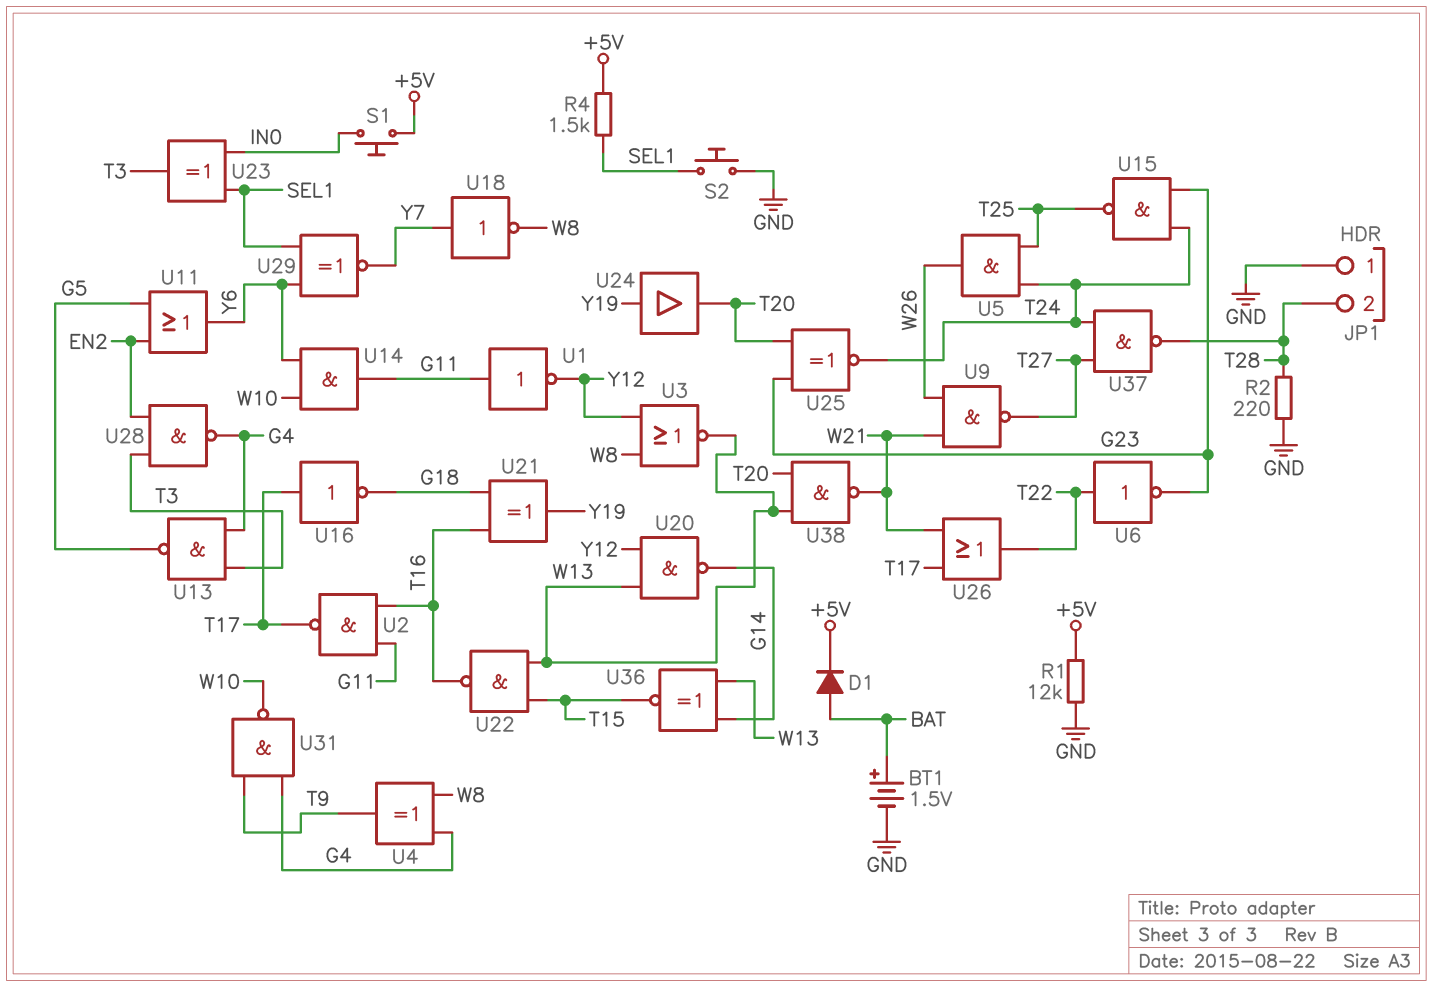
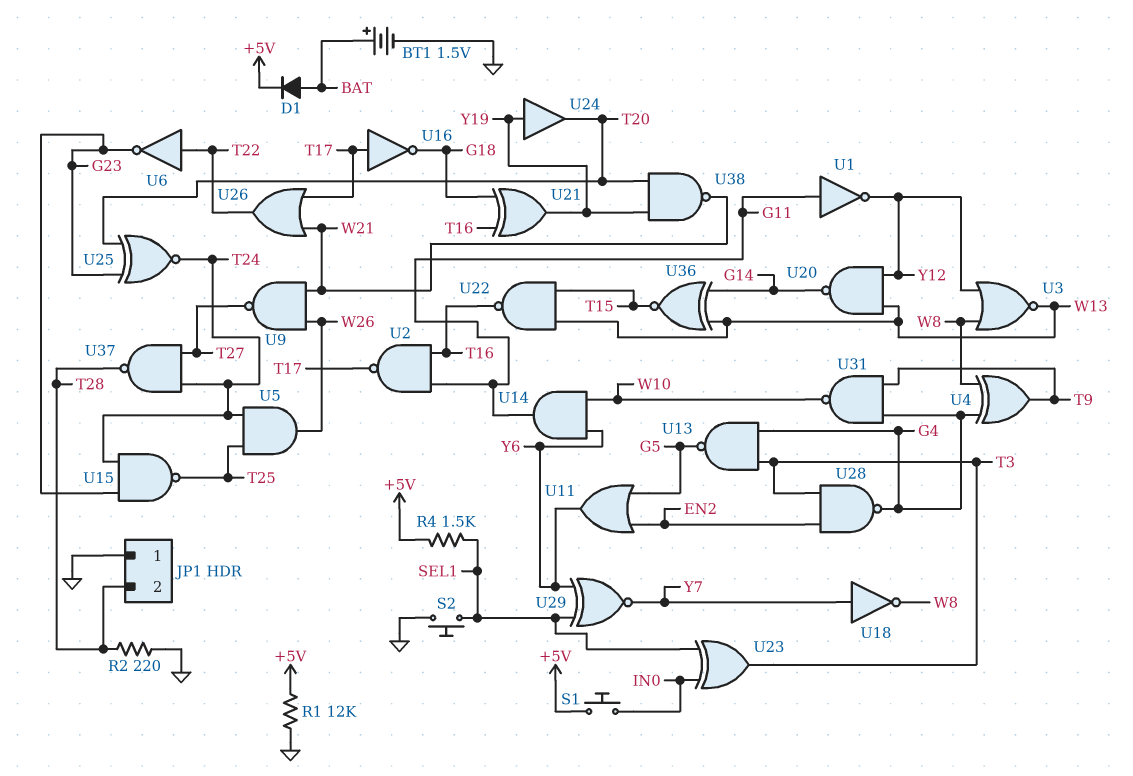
U38: NAND (in T20, in W13, out W21) -> NAND (in T20, in Y19, out W21)

